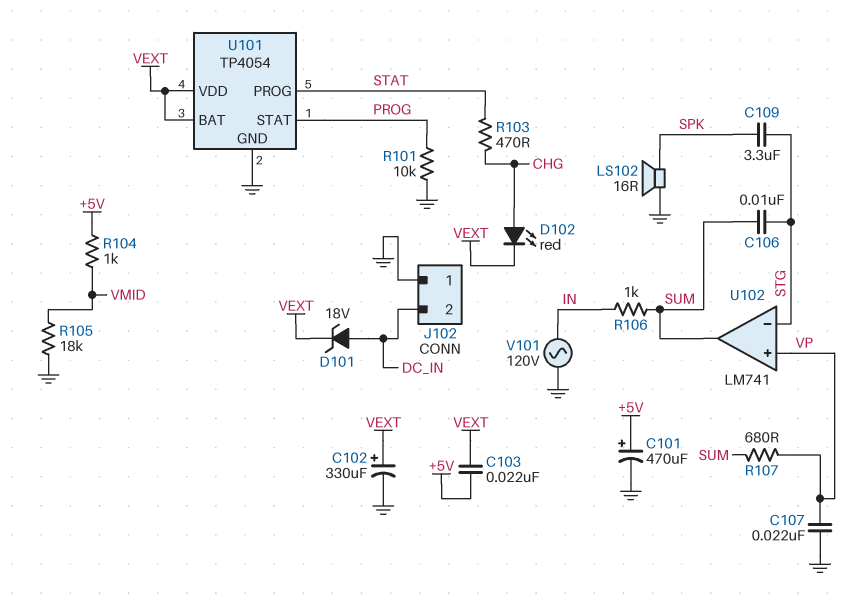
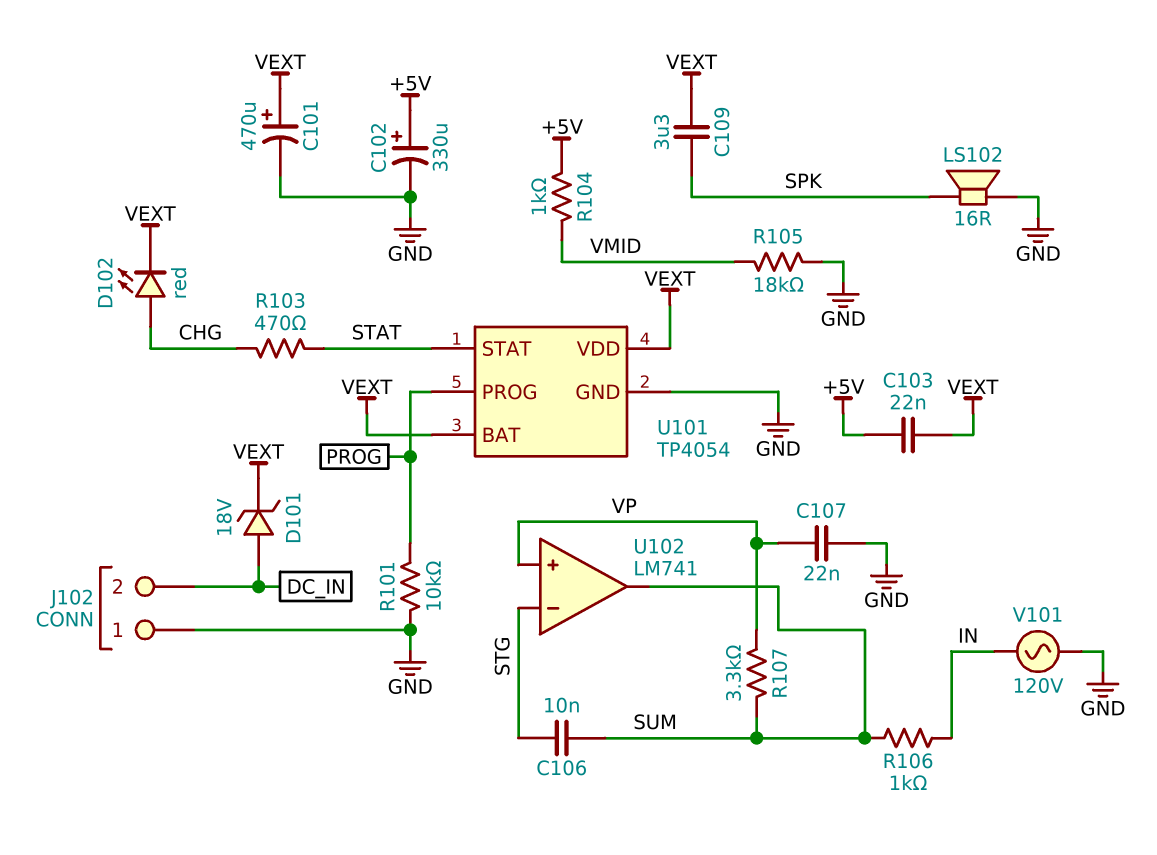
C101: 470uF (plus +5V, minus GND) -> 470uF (plus VEXT, minus GND)
C102: 330uF (plus VEXT, minus GND) -> 330uF (plus +5V, minus GND)
C109: 3.3uF (SPK, STG) -> 3.3uF (SPK, VEXT)
R107: 680 (SUM, VP) -> 3.3k (SUM, VP)
U101 pin PROG: STAT -> PROG
U101 pin STAT: PROG -> STAT

